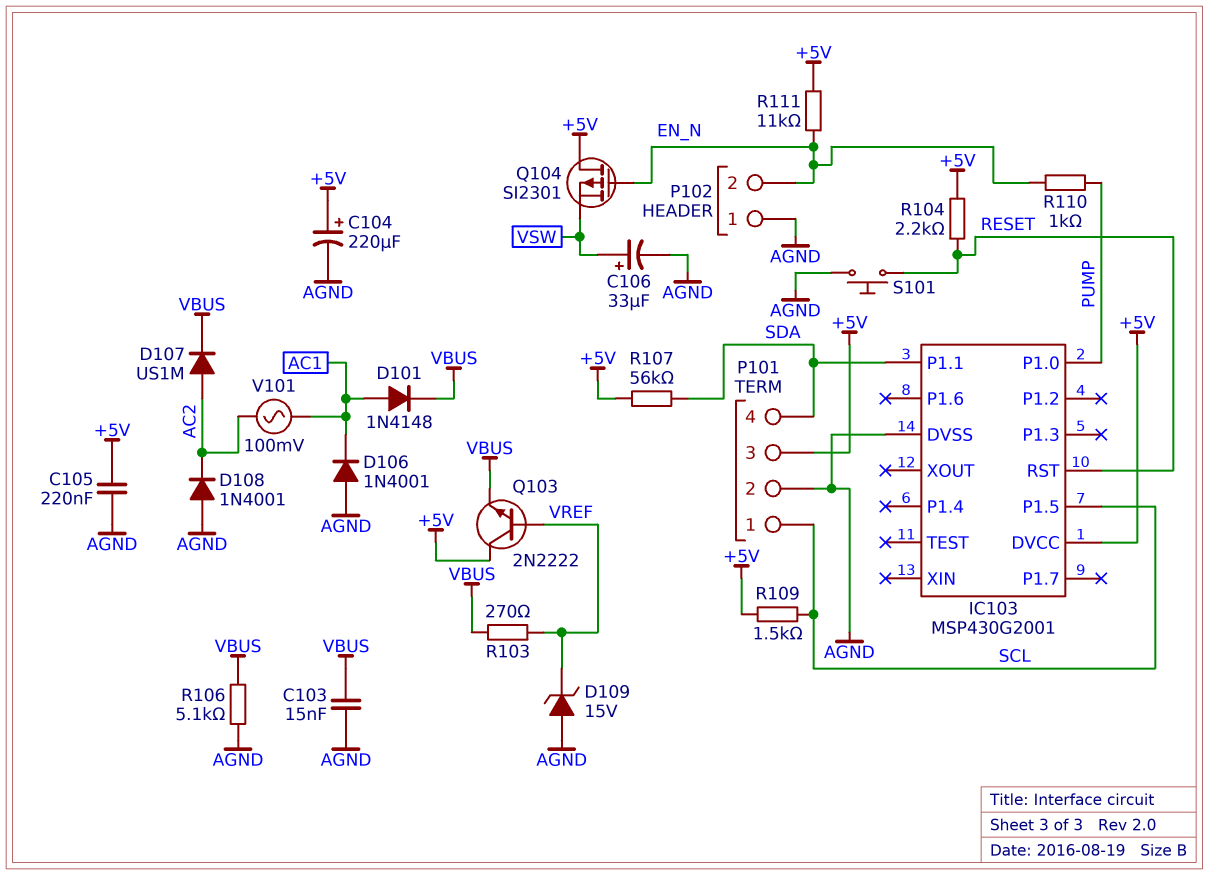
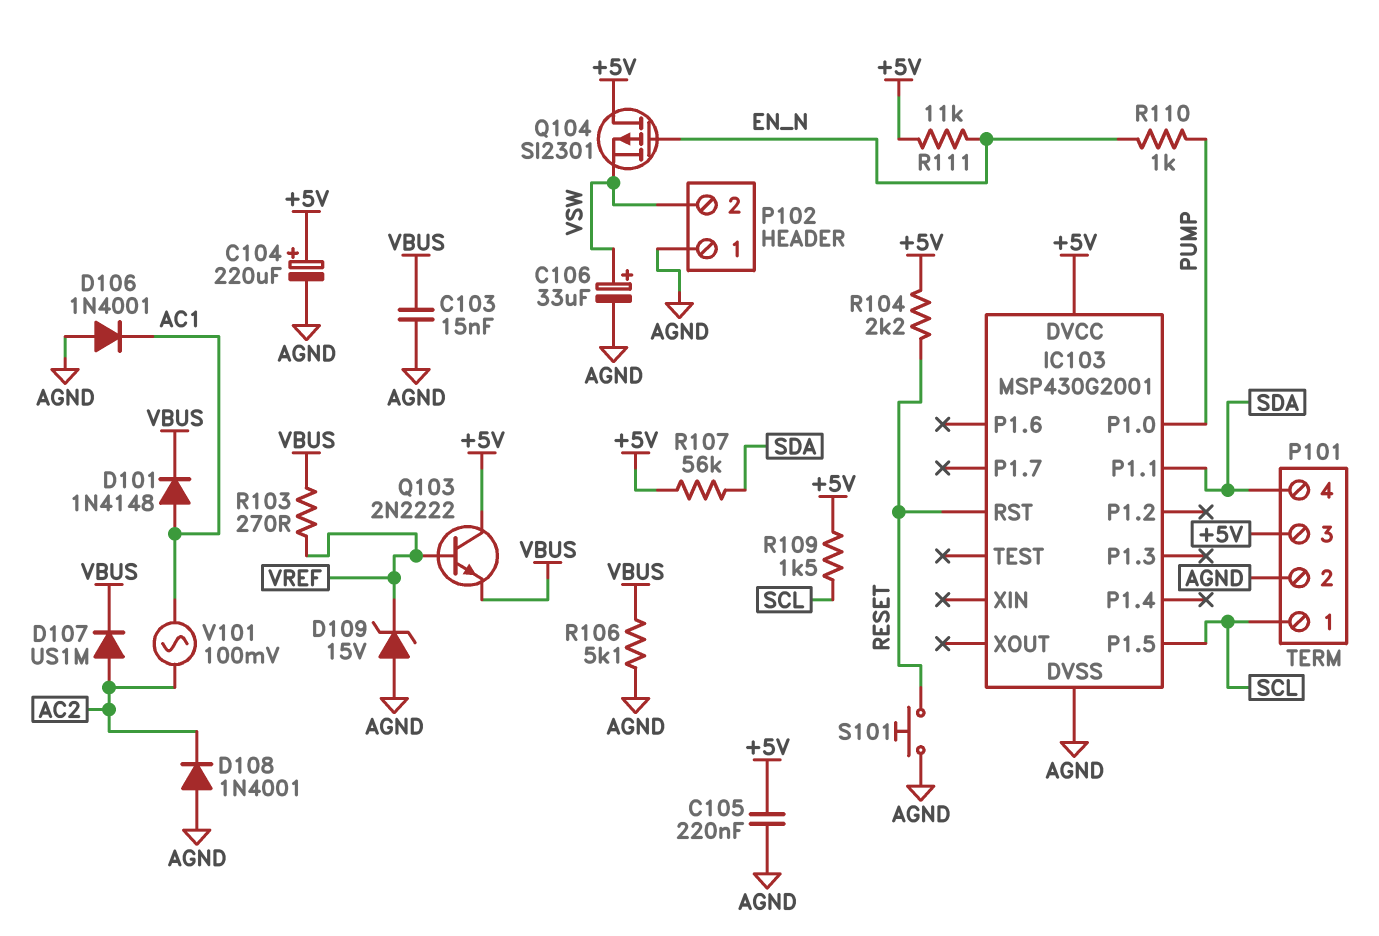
P102 pin 2: EN_N -> VSW

